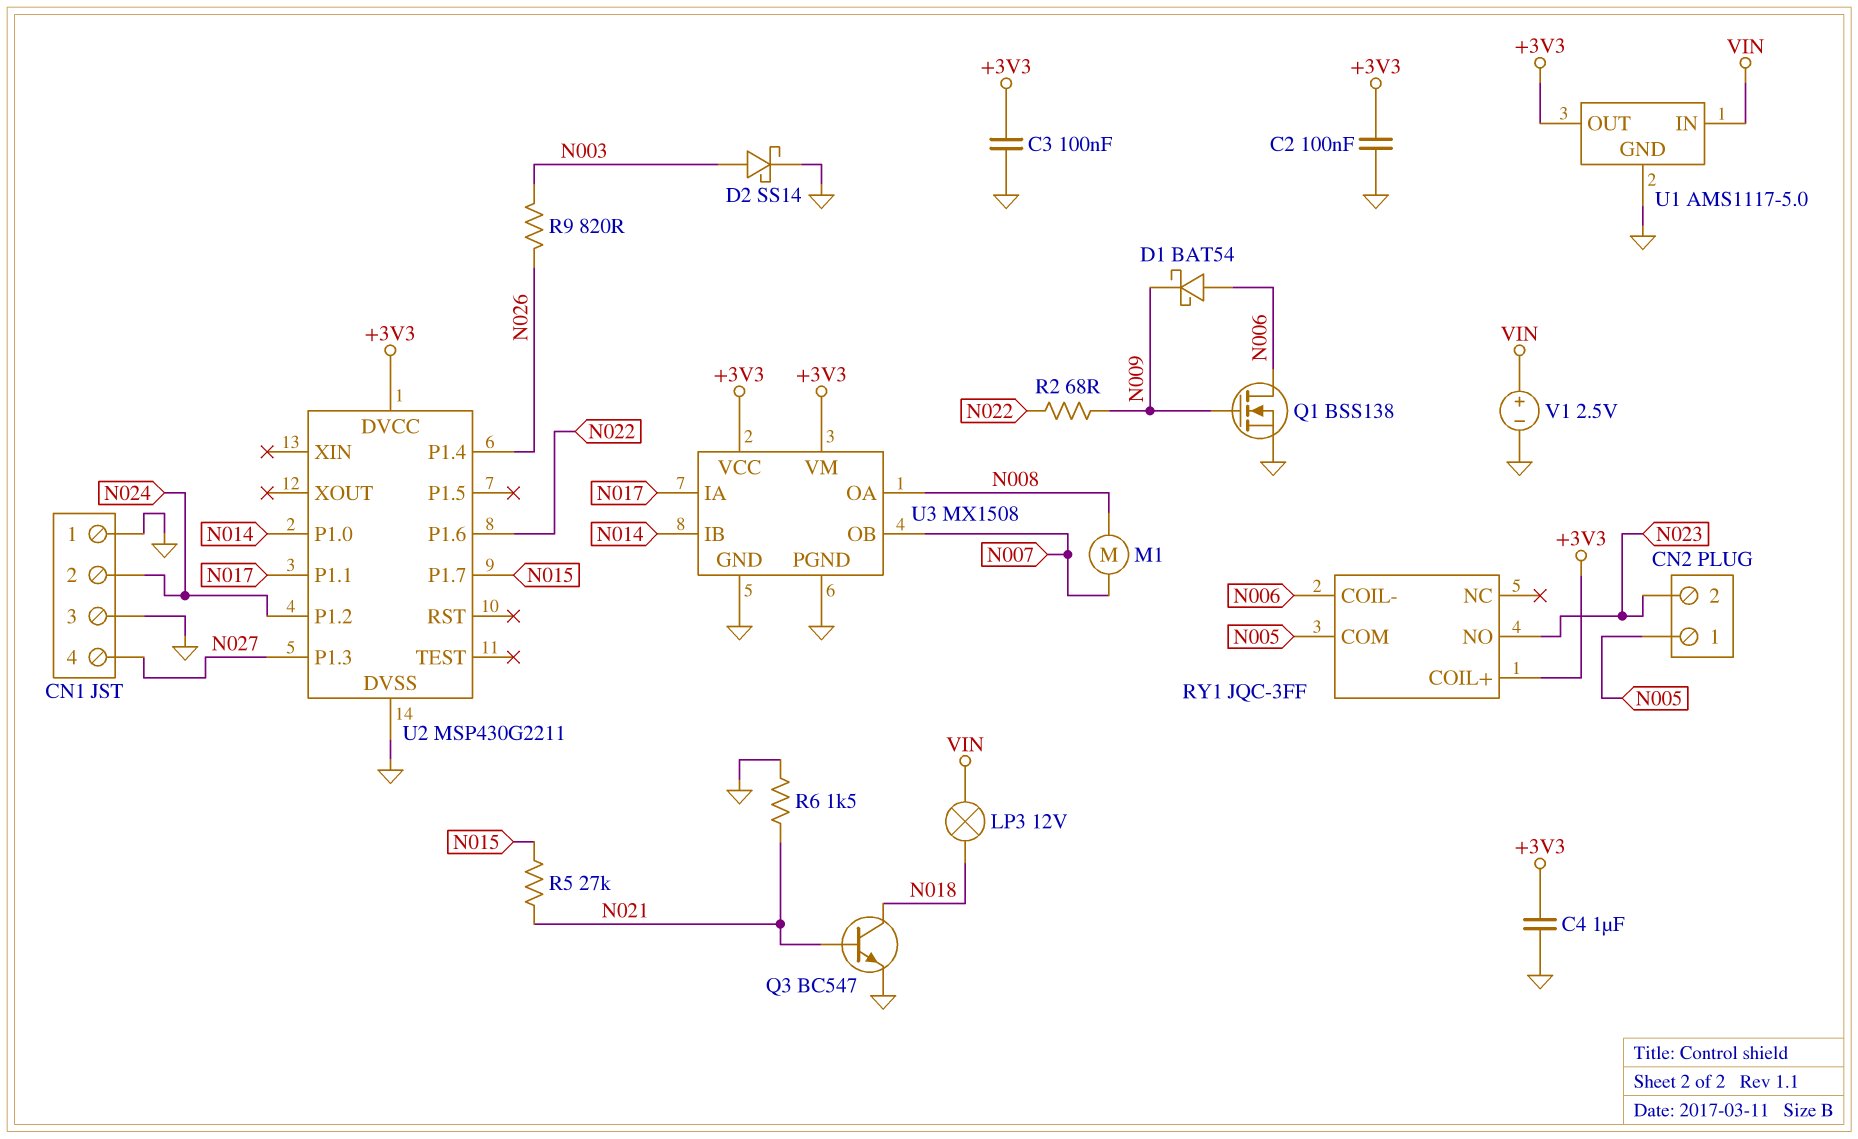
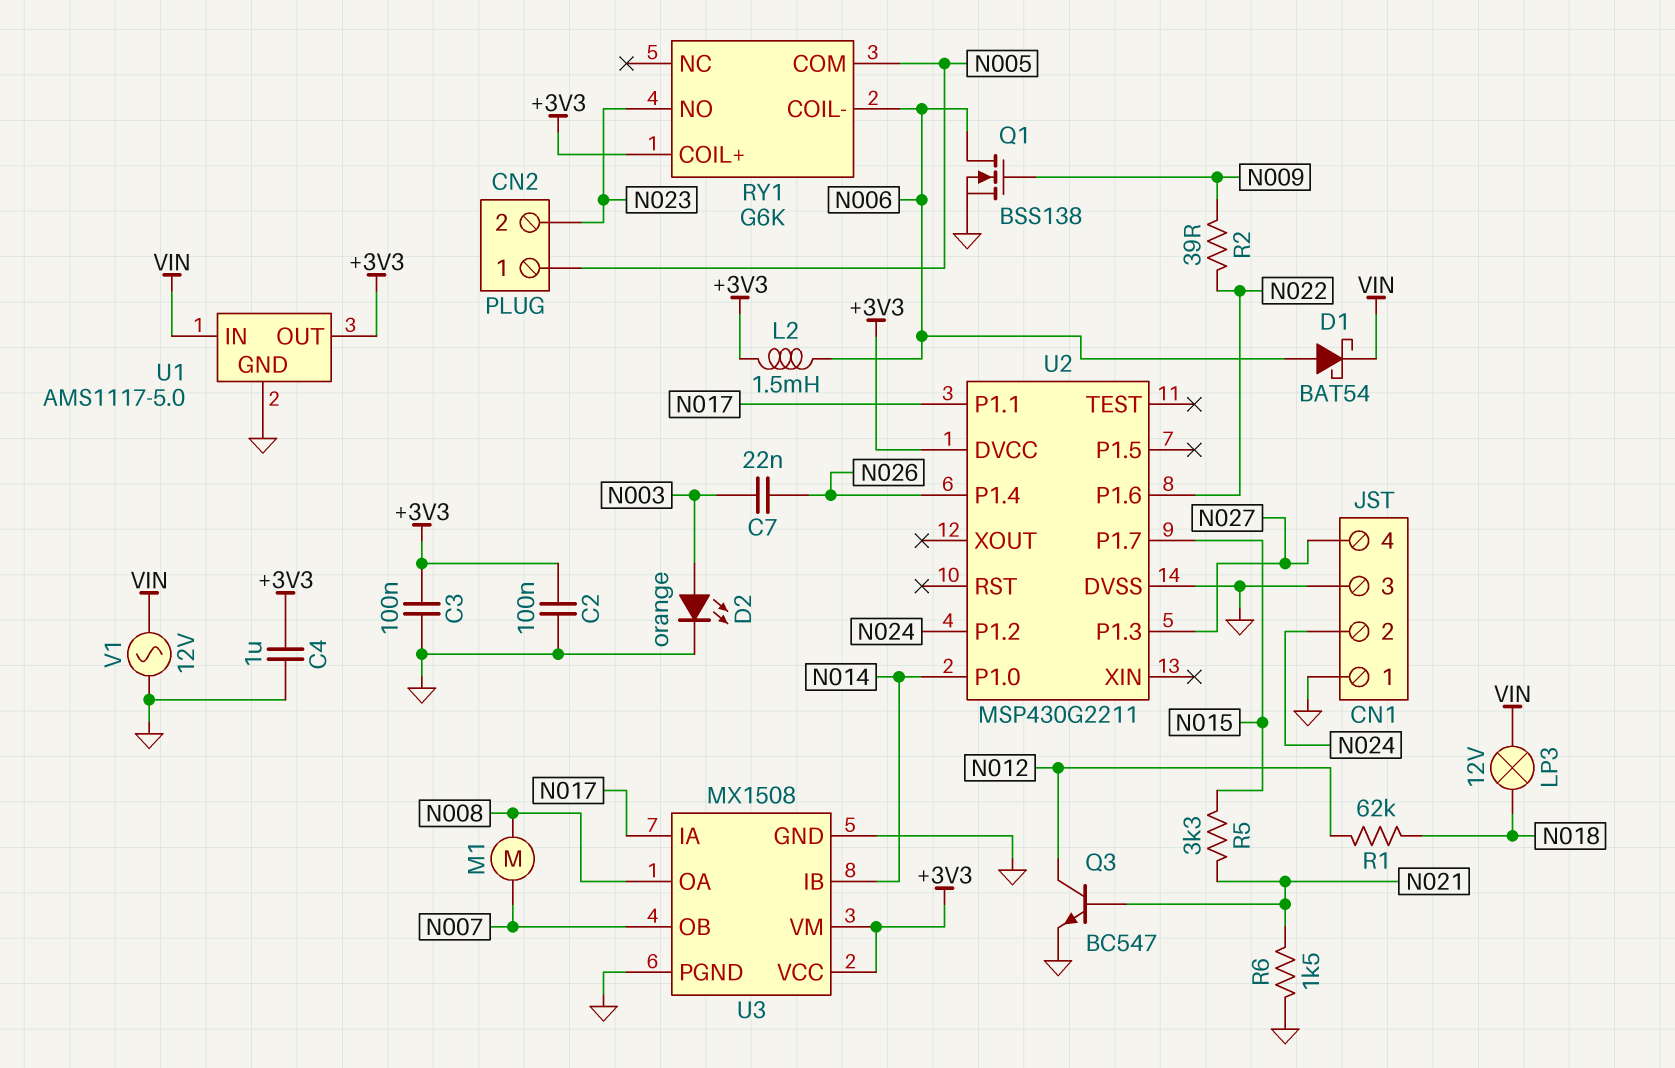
C7: none -> 22nF (N003, N026)
D1: schottky BAT54 (A N006, K N009) -> schottky BAT54 (A N006, K VIN)
D2: schottky SS14 (A N003, K GND) -> LED orange (A N003, K GND)
L2: none -> 1.5mH (+3V3, N006)
Q3: NPN BC547 (B N021, C N018, E GND) -> NPN BC547 (B N021, C N012, E GND)
R1: none -> 62k (N012, N018)
R2: 68 (N009, N022) -> 39 (N009, N022)
R5: 27k (N015, N021) -> 3.3k (N015, N021)
R9: 820 (N003, N026) -> none
RY1: JQC-3FF -> G6K
V1: 2.5V (plus VIN, minus GND) -> AC 12V (GND, VIN)

